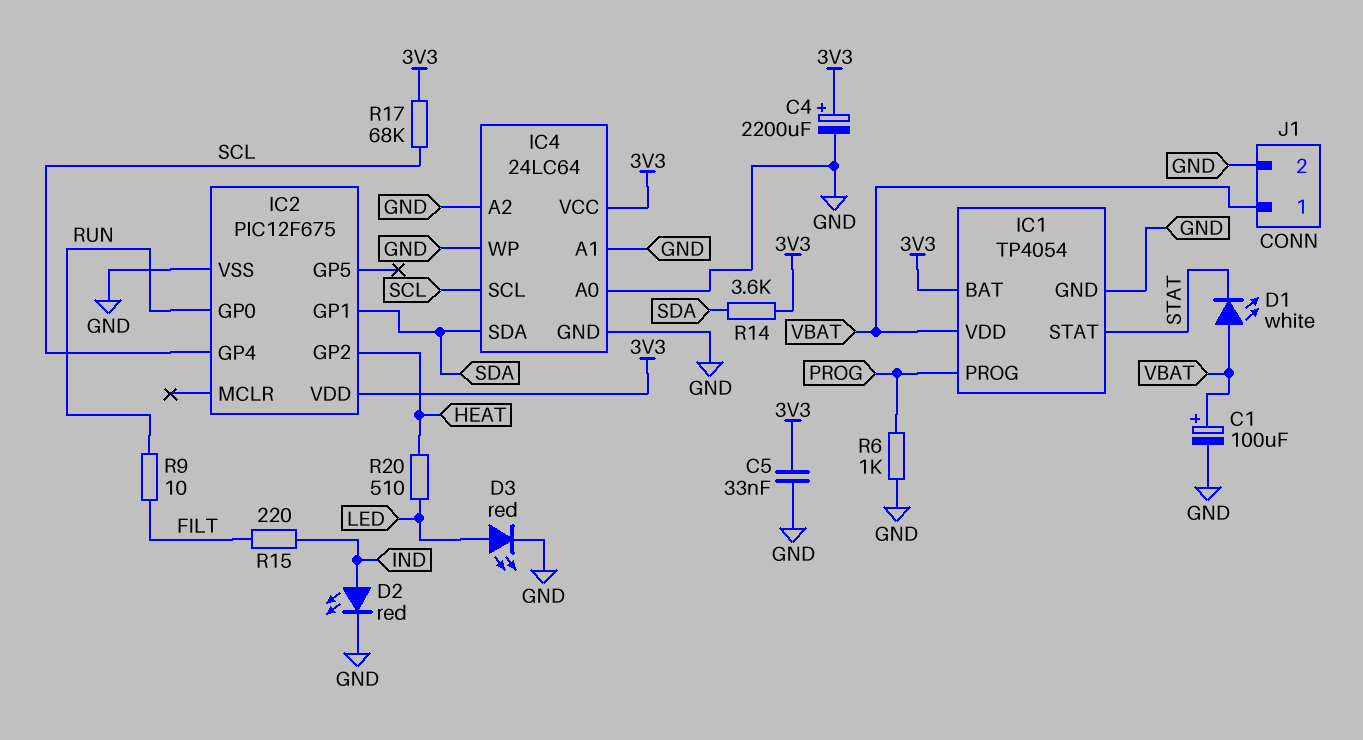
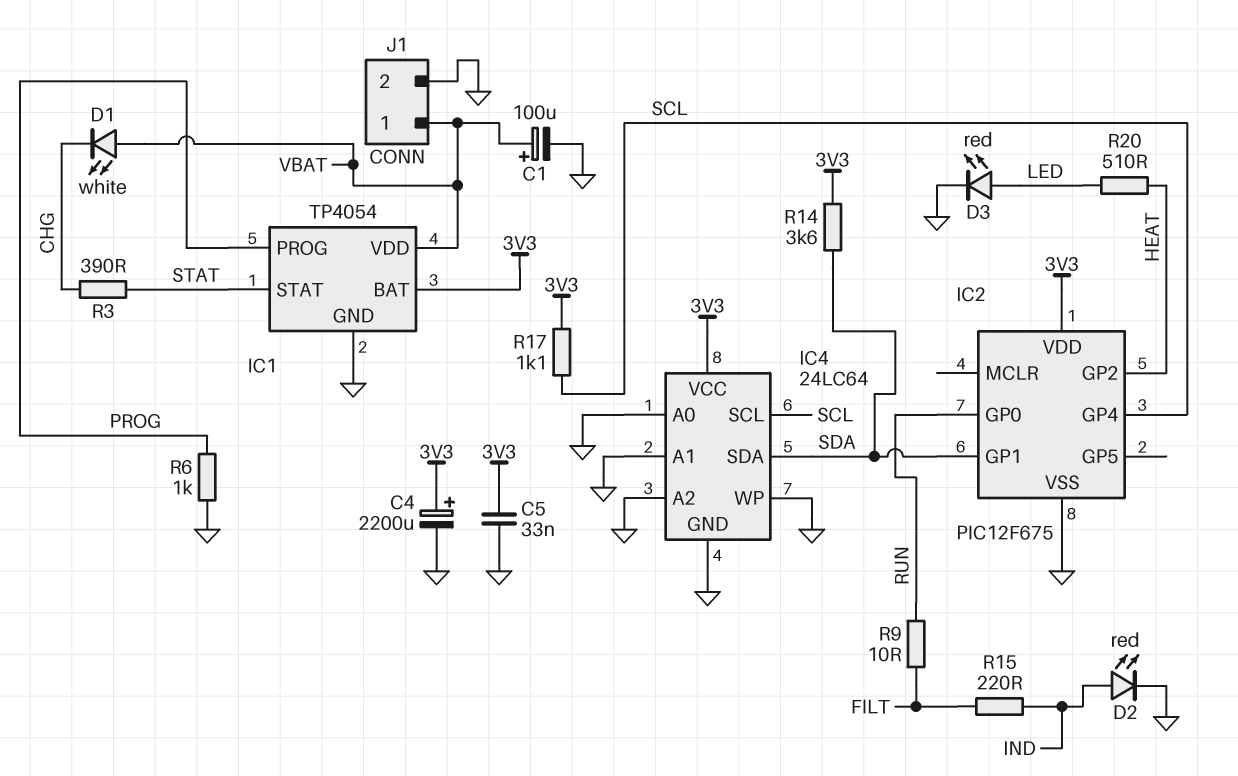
D1: LED white (A VBAT, K STAT) -> LED white (A VBAT, K CHG)
R3: none -> 390 (CHG, STAT)
R17: 68k (3V3, SCL) -> 1.1k (3V3, SCL)

